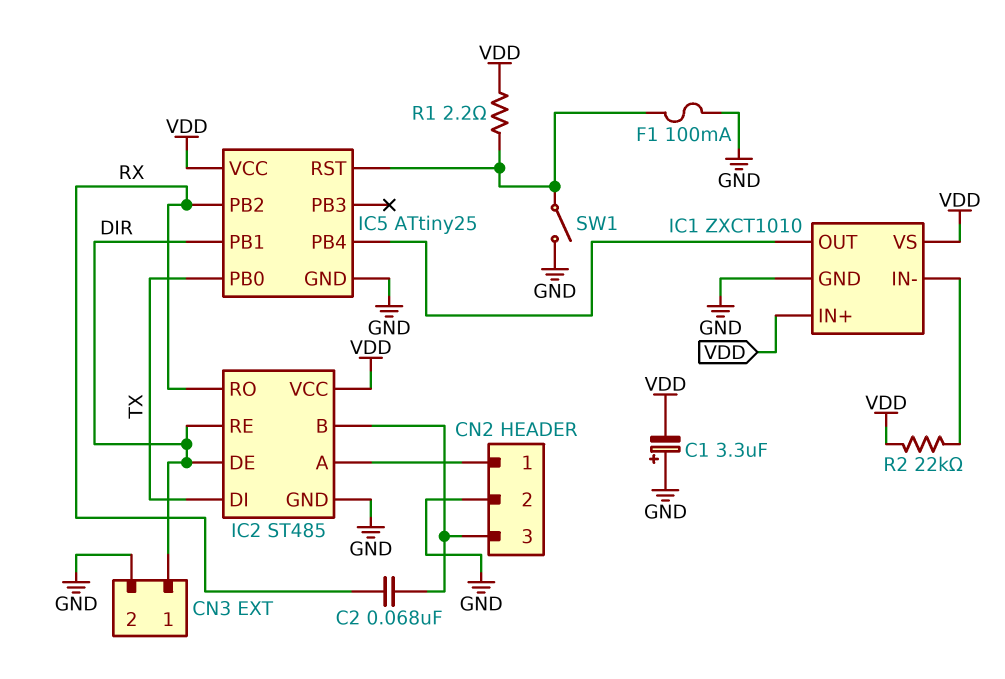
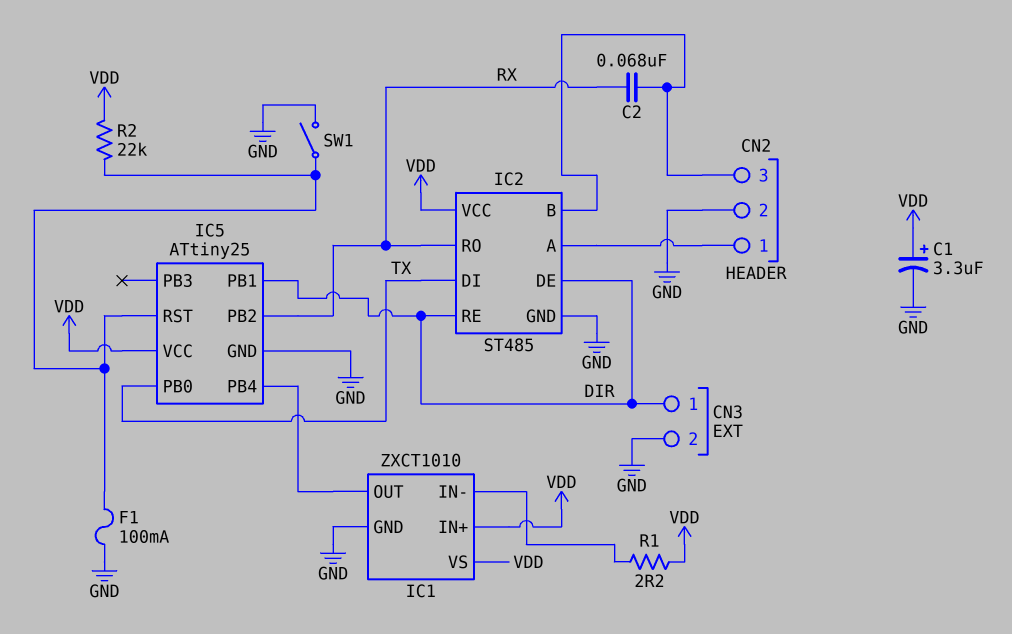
C1: 3.3uF (plus GND, minus VDD) -> 3.3uF (plus VDD, minus GND)
R1: 2.2 (IC5/RST, VDD) -> 2.2 (IC1/IN-, VDD)
R2: 22k (IC1/IN-, VDD) -> 22k (IC5/RST, VDD)

